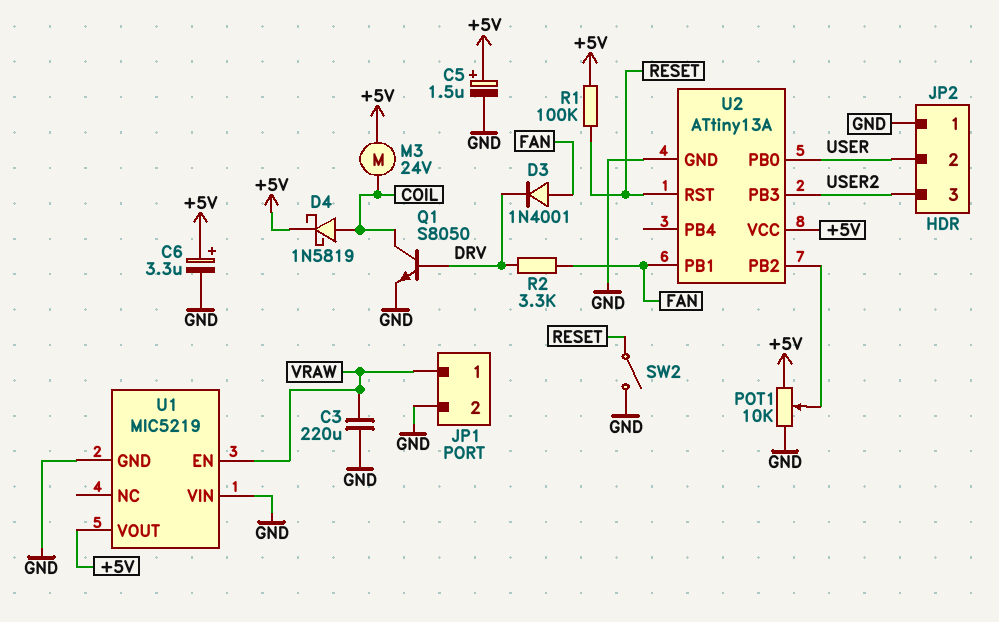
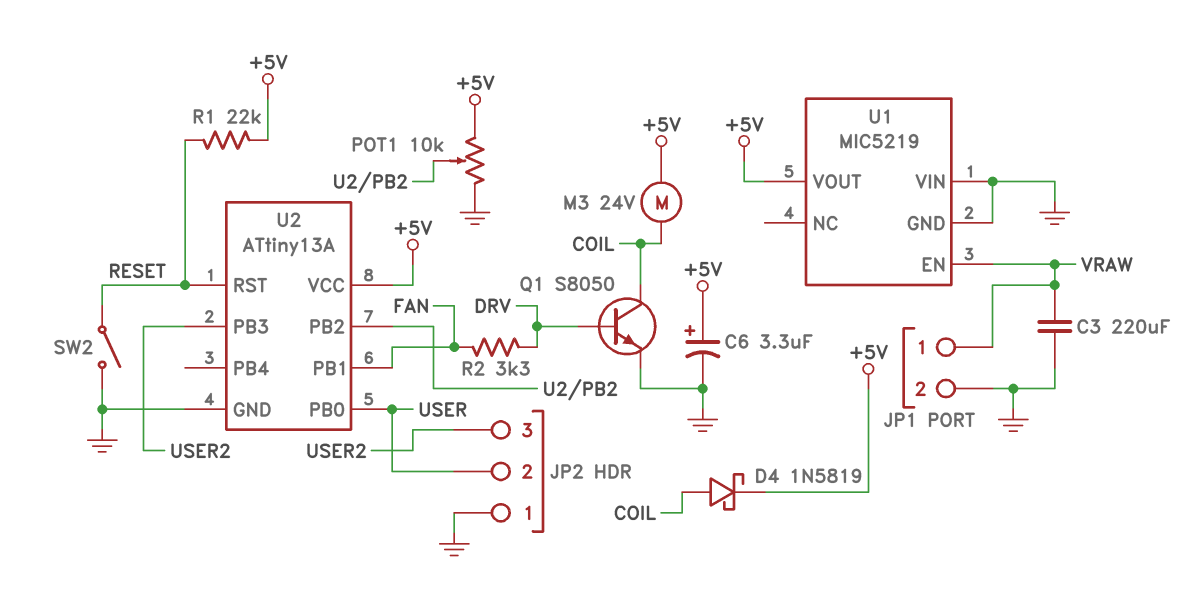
C5: 1.5uF (plus +5V, minus GND) -> none
D3: diode 1N4001 (A FAN, K DRV) -> none
R1: 100k (+5V, RESET) -> 22k (+5V, RESET)

